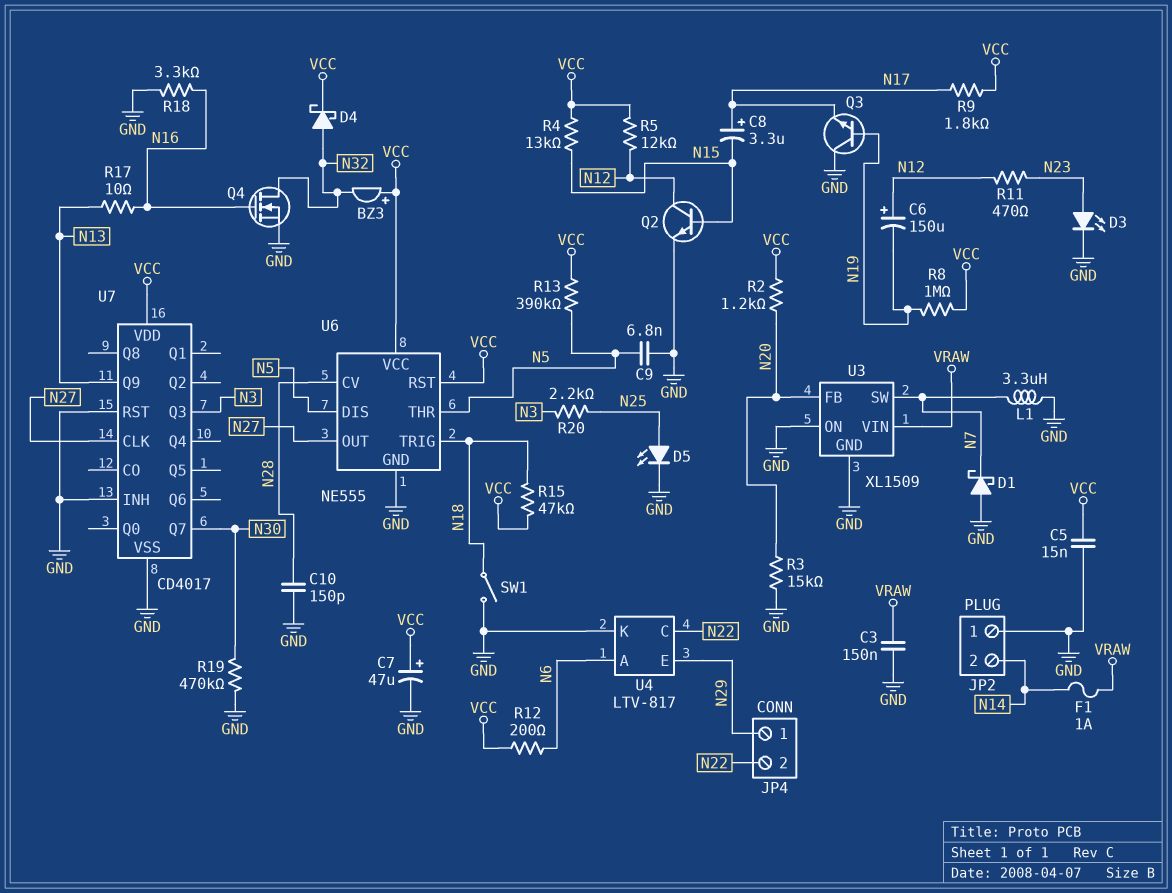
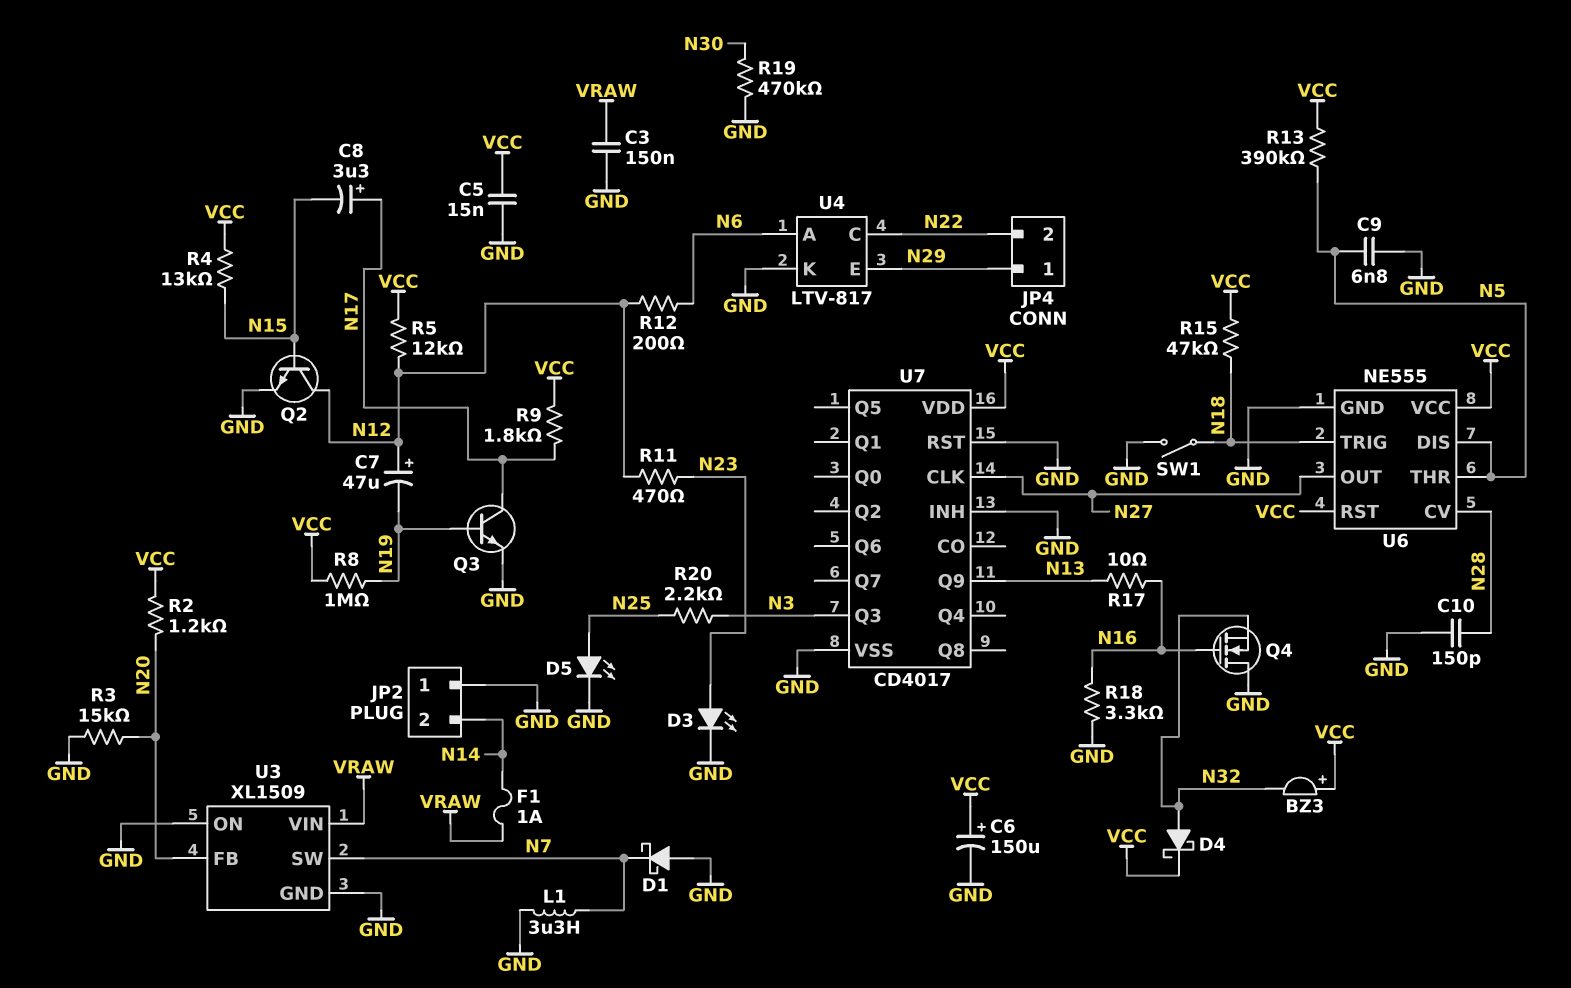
C6: 150uF (plus N12, minus N19) -> 150uF (plus VCC, minus GND)
C7: 47uF (plus VCC, minus GND) -> 47uF (plus N12, minus N19)
Q3: NPN (B N19, C GND, E N17) -> NPN (B N19, C N17, E GND)
Q4: NMOS (G N16, D N32, S GND) -> NMOS (G N16, D GND, S N32)
R12: 200 (N6, VCC) -> 200 (N6, N12)
U7 pin Q7: N30 -> none

